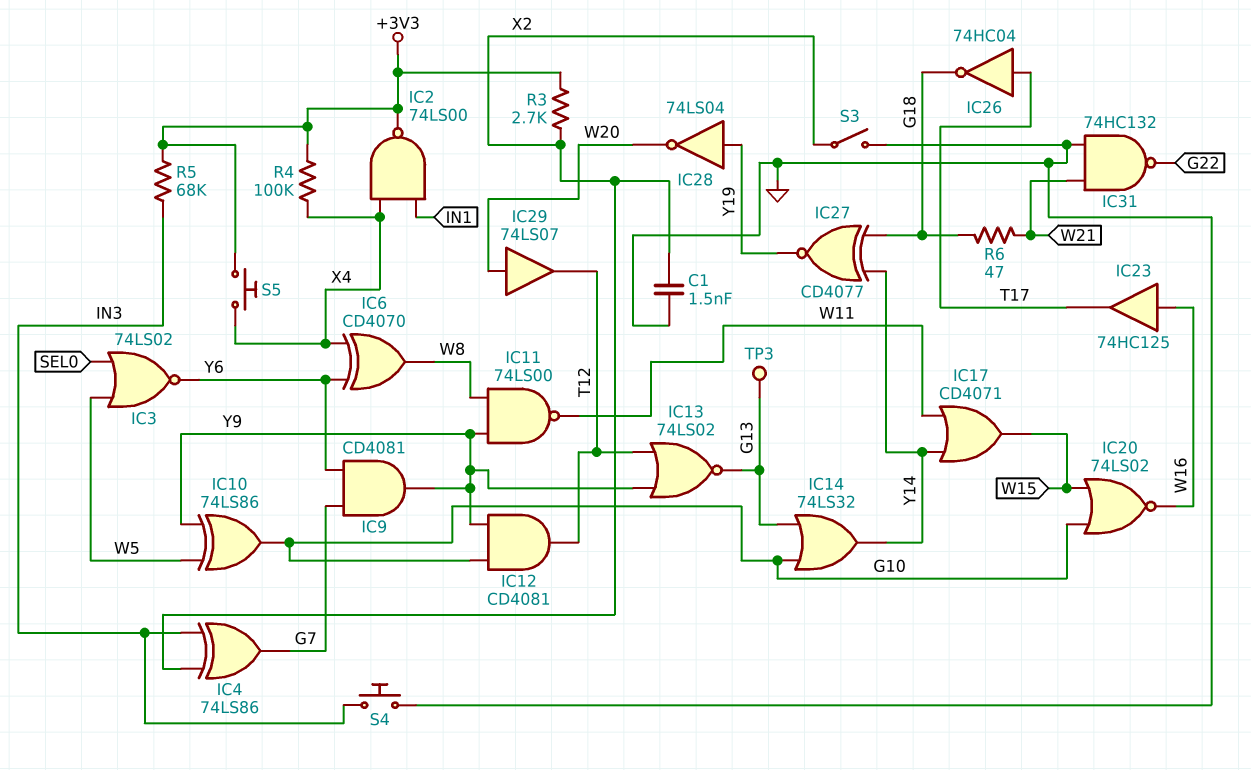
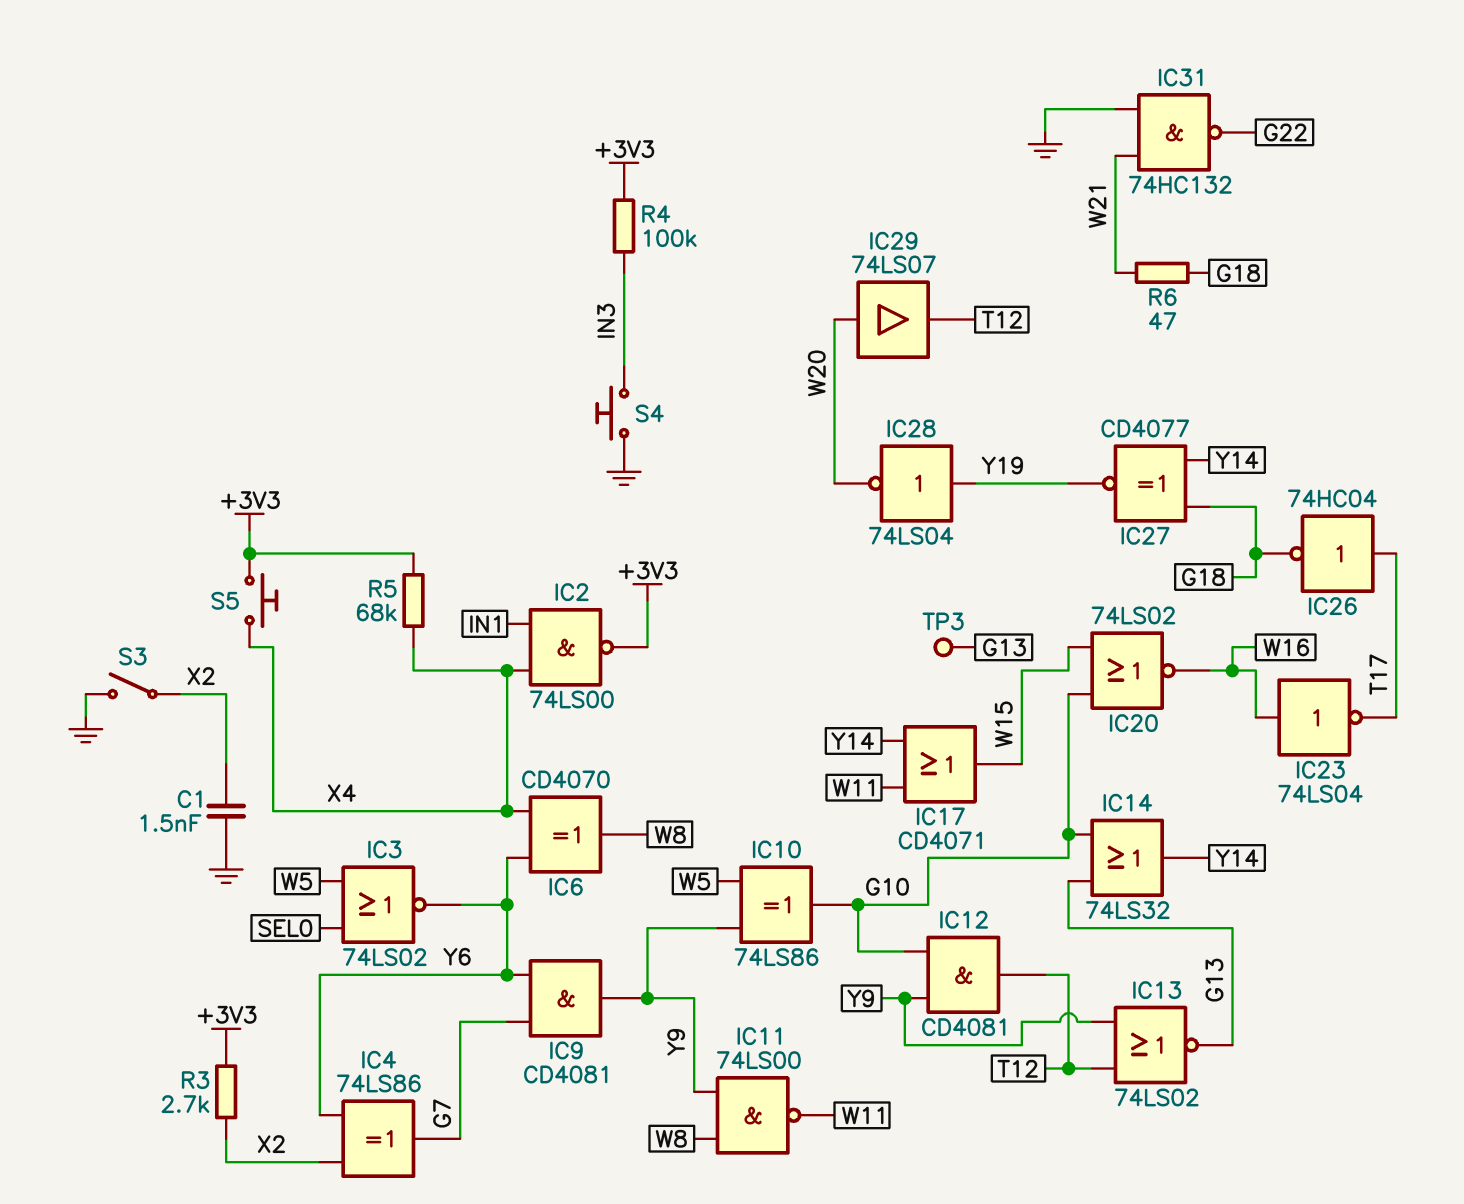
IC4: XOR 74LS86 (in IN3, in X2, out G7) -> XOR 74LS86 (in X2, in Y6, out G7)
IC23: buffer 74HC125 (in W16, out T17) -> NOT 74LS04 (in W16, out T17)
R4: 100k (+3V3, X4) -> 100k (+3V3, IN3)
R5: 68k (+3V3, IN3) -> 68k (+3V3, X4)

